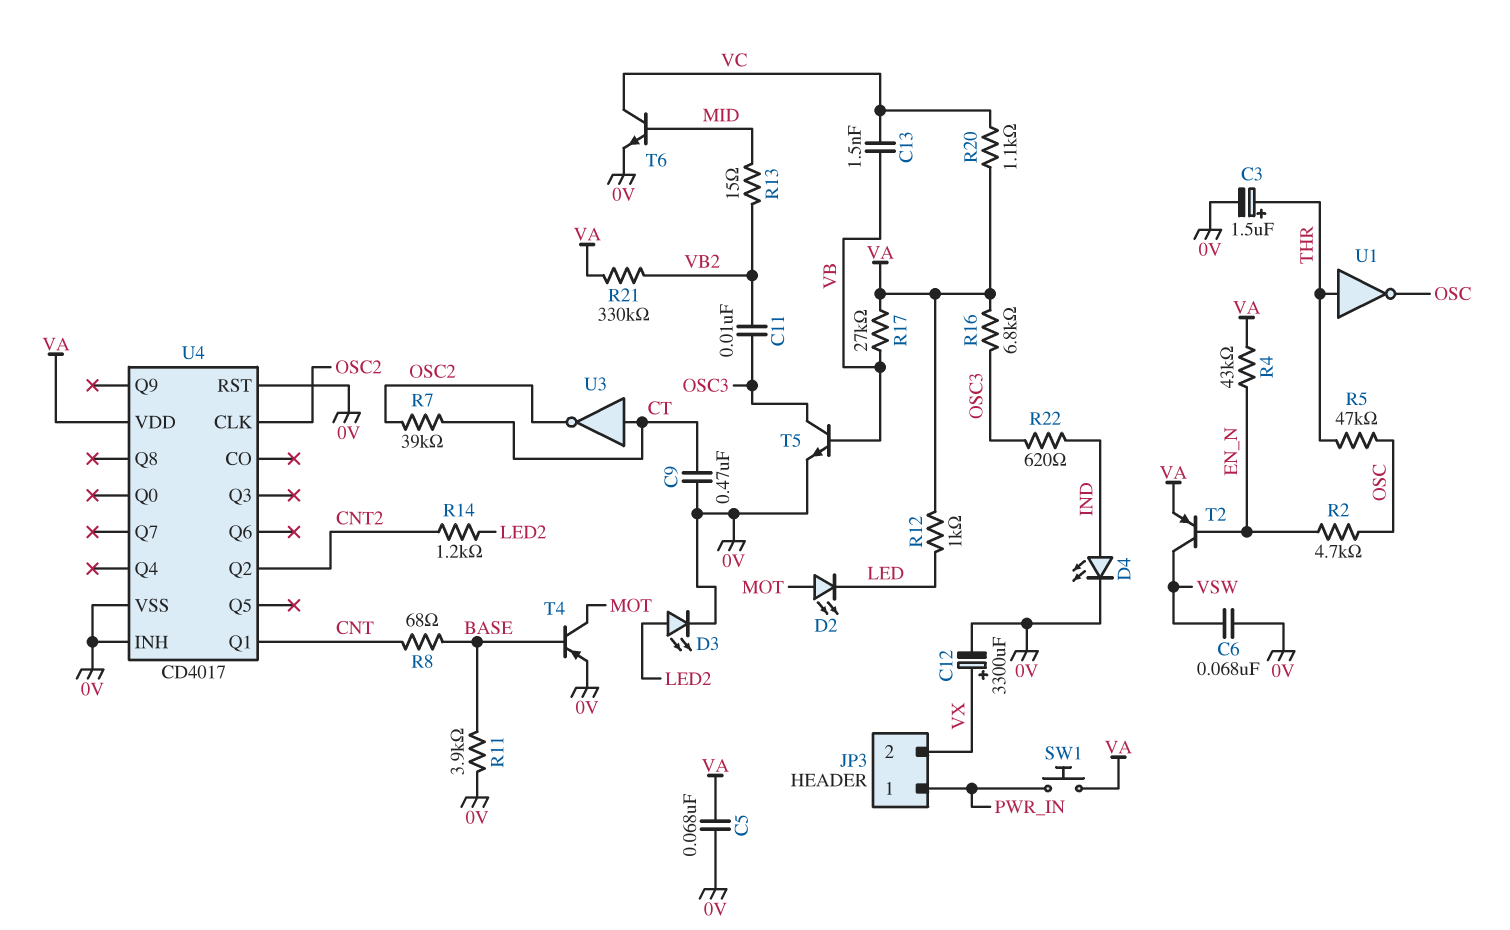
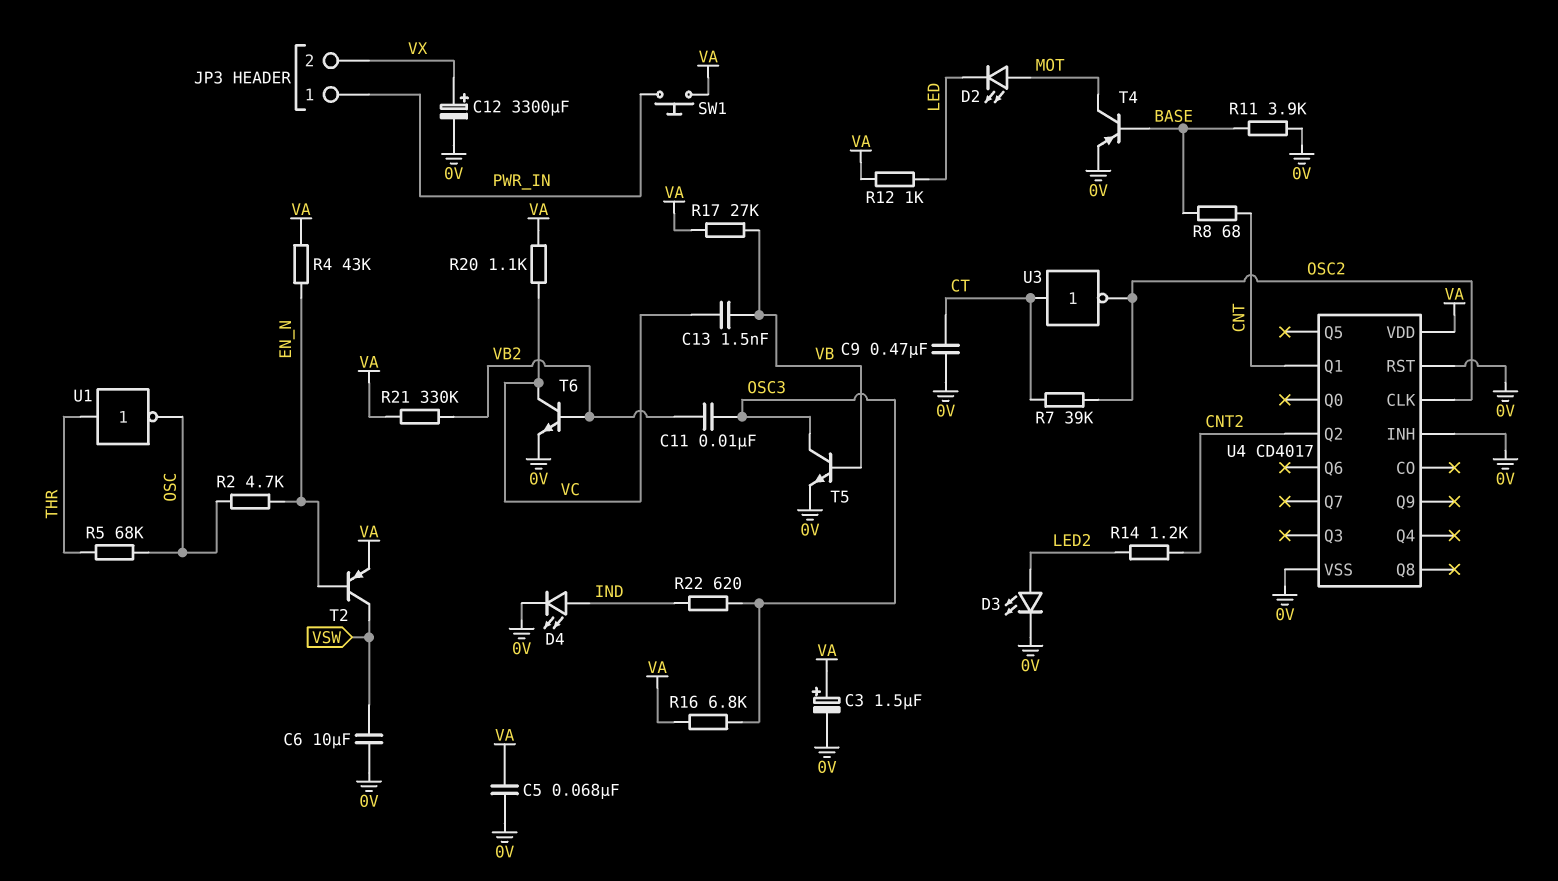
C3: 1.5uF (plus THR, minus 0V) -> 1.5uF (plus VA, minus 0V)
C6: 68nF (0V, VSW) -> 10uF (0V, VSW)
R5: 47k (OSC, THR) -> 68k (OSC, THR)
R13: 15 (MID, VB2) -> none
T6: NPN (B MID, C VC, E 0V) -> NPN (B VB2, C VC, E 0V)

